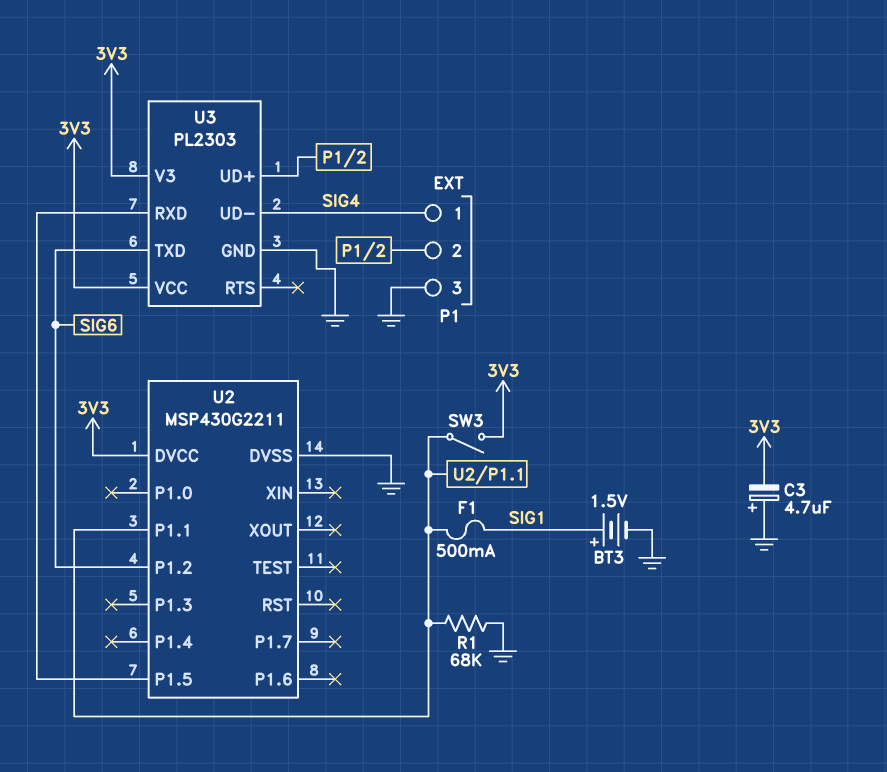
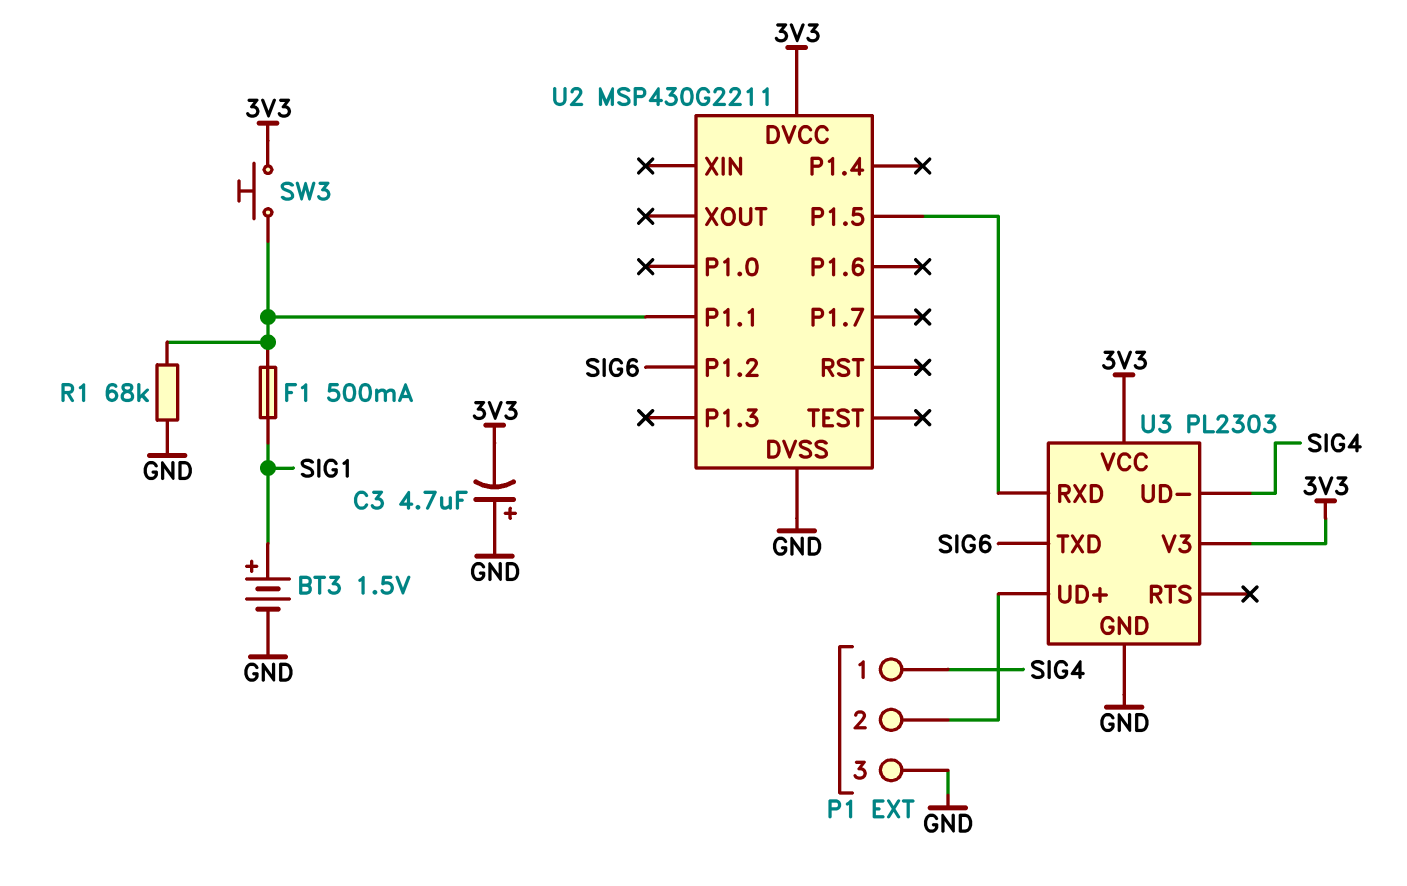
SW3: switch (3V3, U2/P1.1) -> button (3V3, U2/P1.1)

